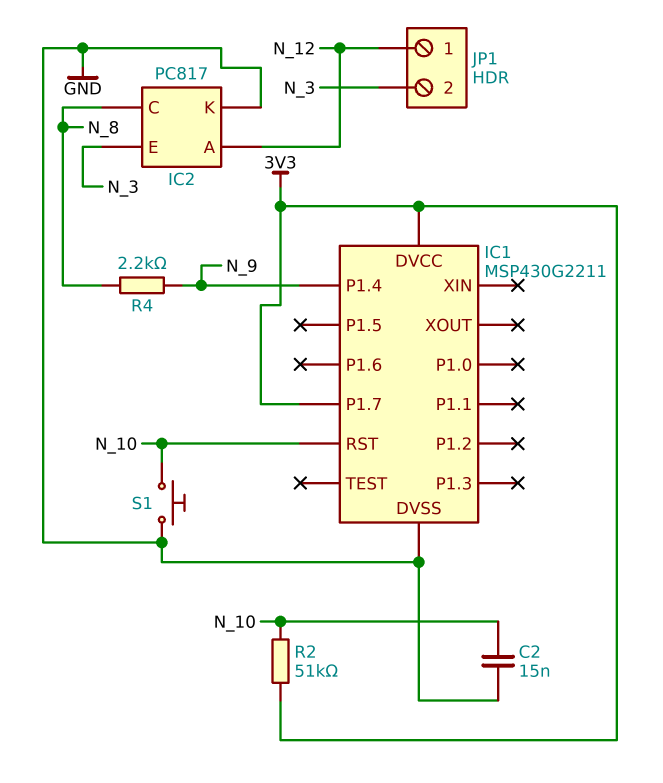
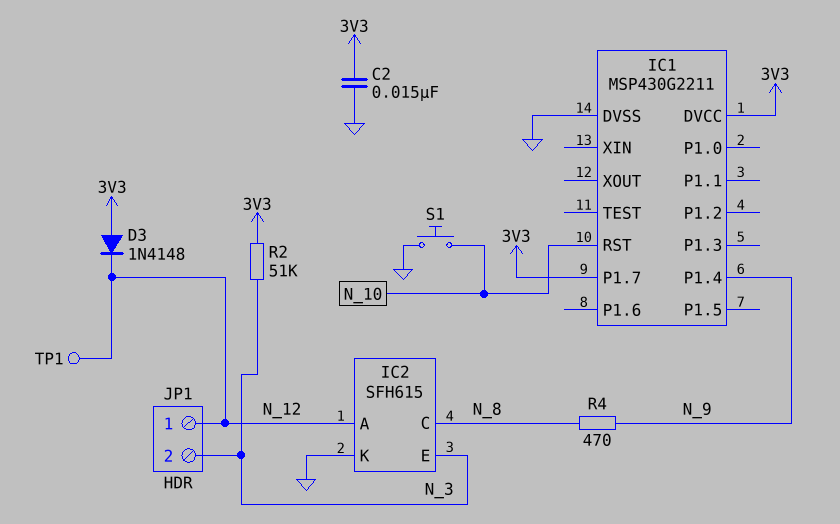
C2: 15nF (GND, N_10) -> 15nF (3V3, GND)
D3: none -> diode 1N4148 (A 3V3, K N_12)
IC2: PC817 -> SFH615
R2: 51k (3V3, N_10) -> 51k (3V3, N_3)
R4: 2.2k (N_8, N_9) -> 470 (N_8, N_9)
TP1: none -> test point (N_12)

